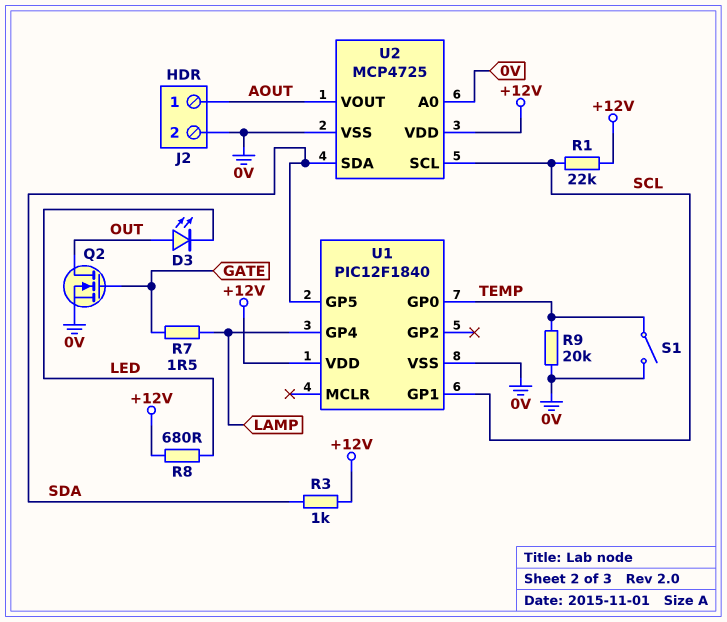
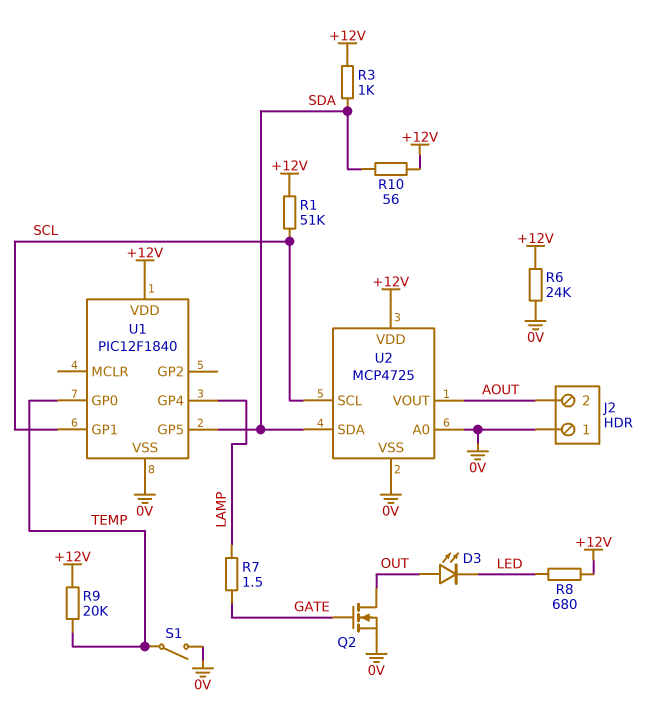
J2 pin 1: AOUT -> 0V
J2 pin 2: 0V -> AOUT
R1: 22k (+12V, SCL) -> 51k (+12V, SCL)
R6: none -> 24k (+12V, 0V)
R9: 20k (0V, TEMP) -> 20k (+12V, TEMP)
R10: none -> 56 (+12V, SDA)

